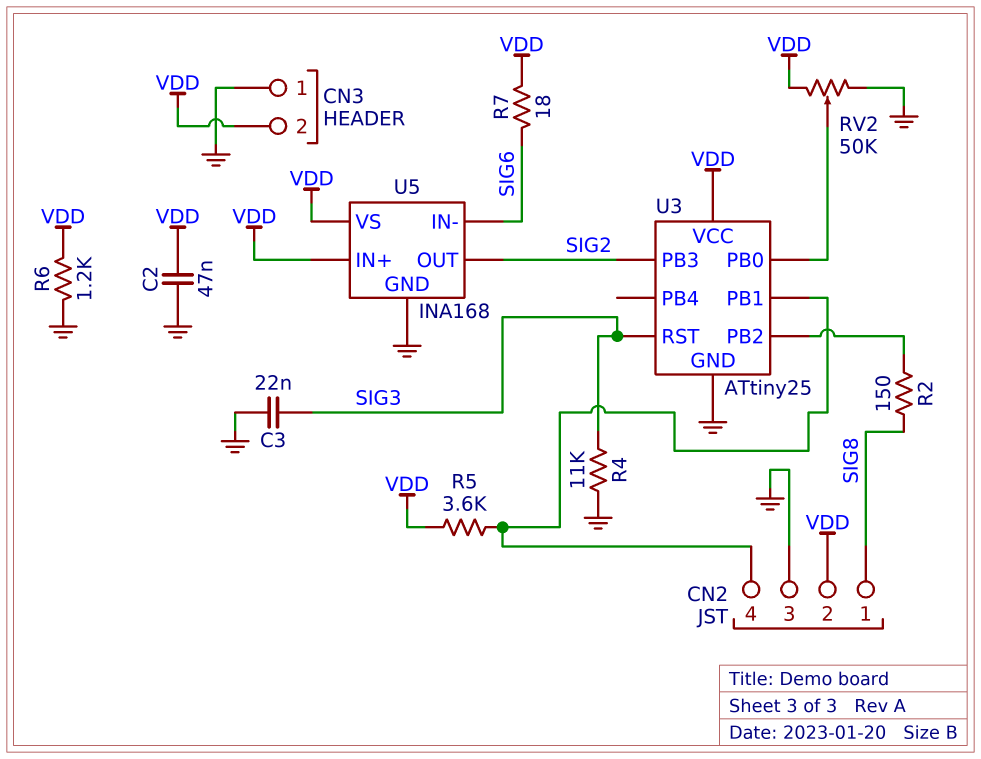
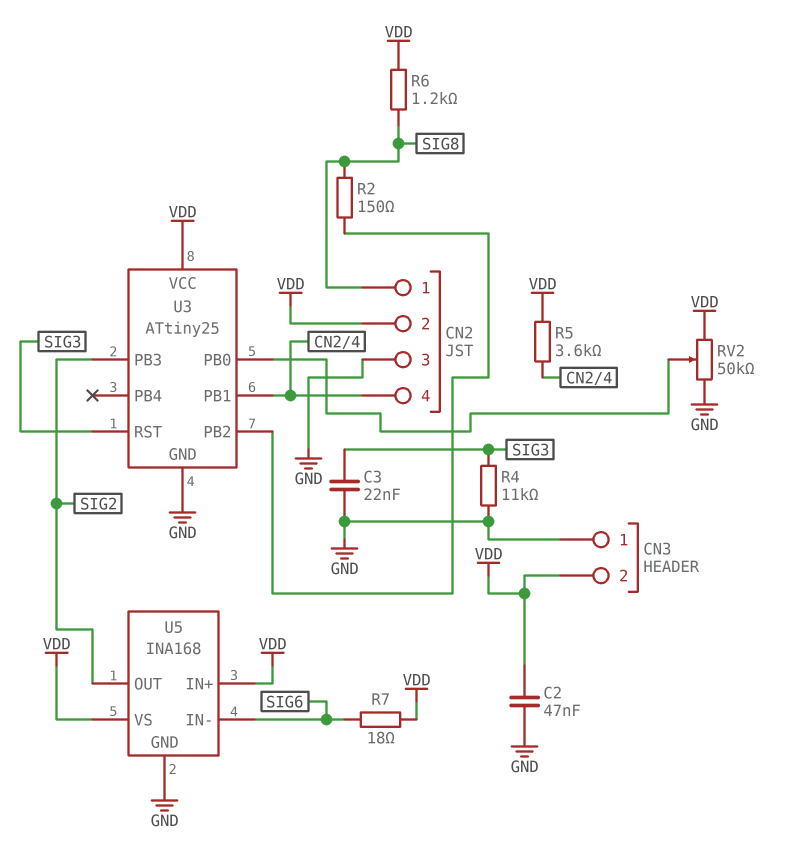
R6: 1.2k (GND, VDD) -> 1.2k (SIG8, VDD)

